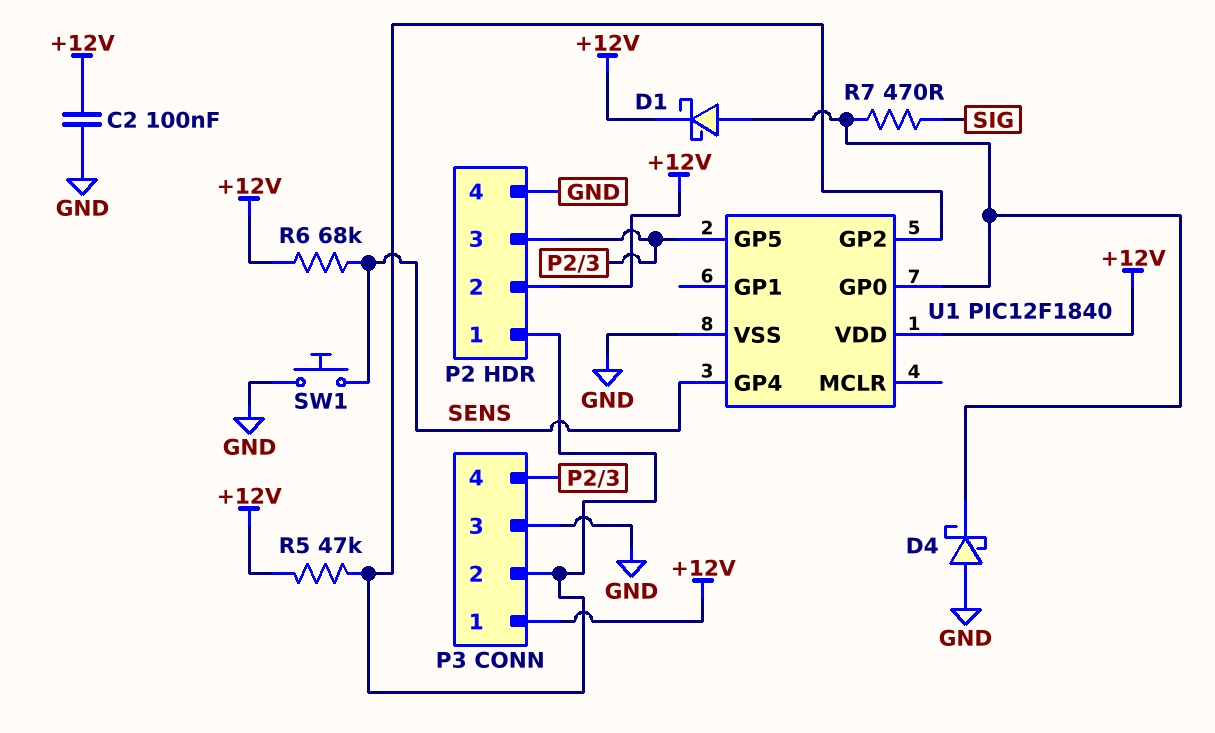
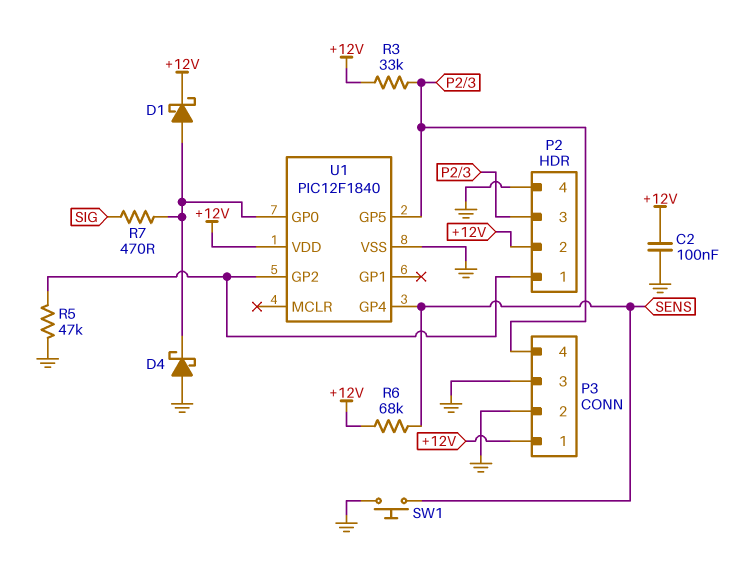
P3 pin 2: P2/1 -> GND
R3: none -> 33k (+12V, P2/3)
R5: 47k (+12V, P2/1) -> 47k (GND, P2/1)

